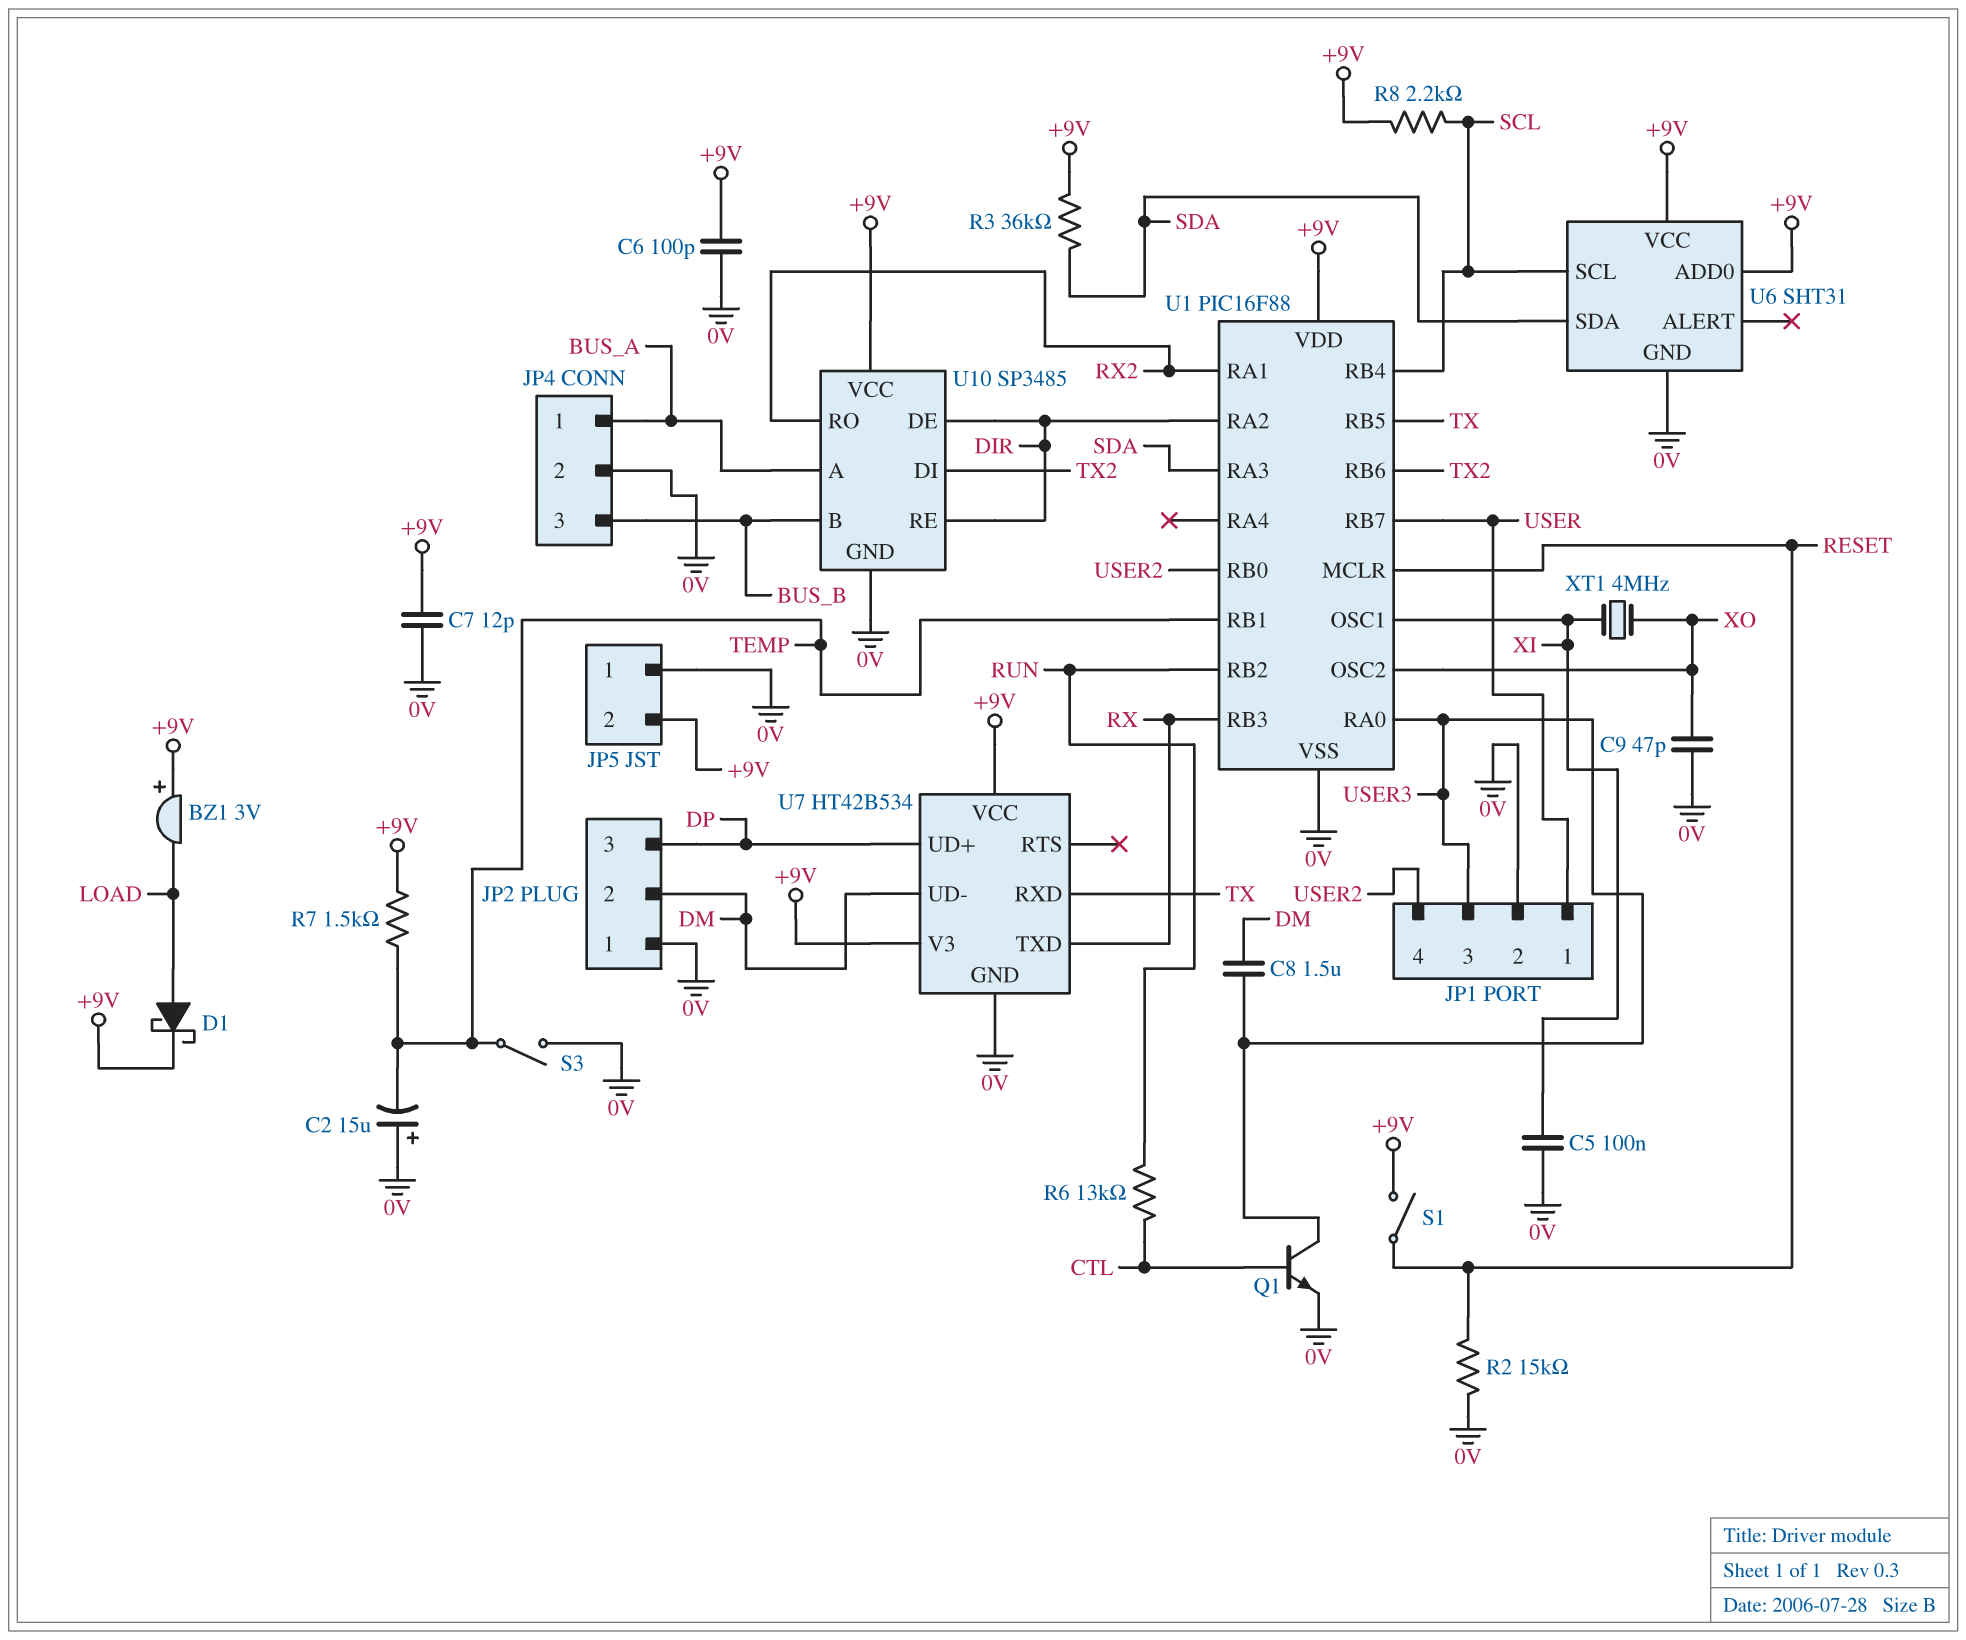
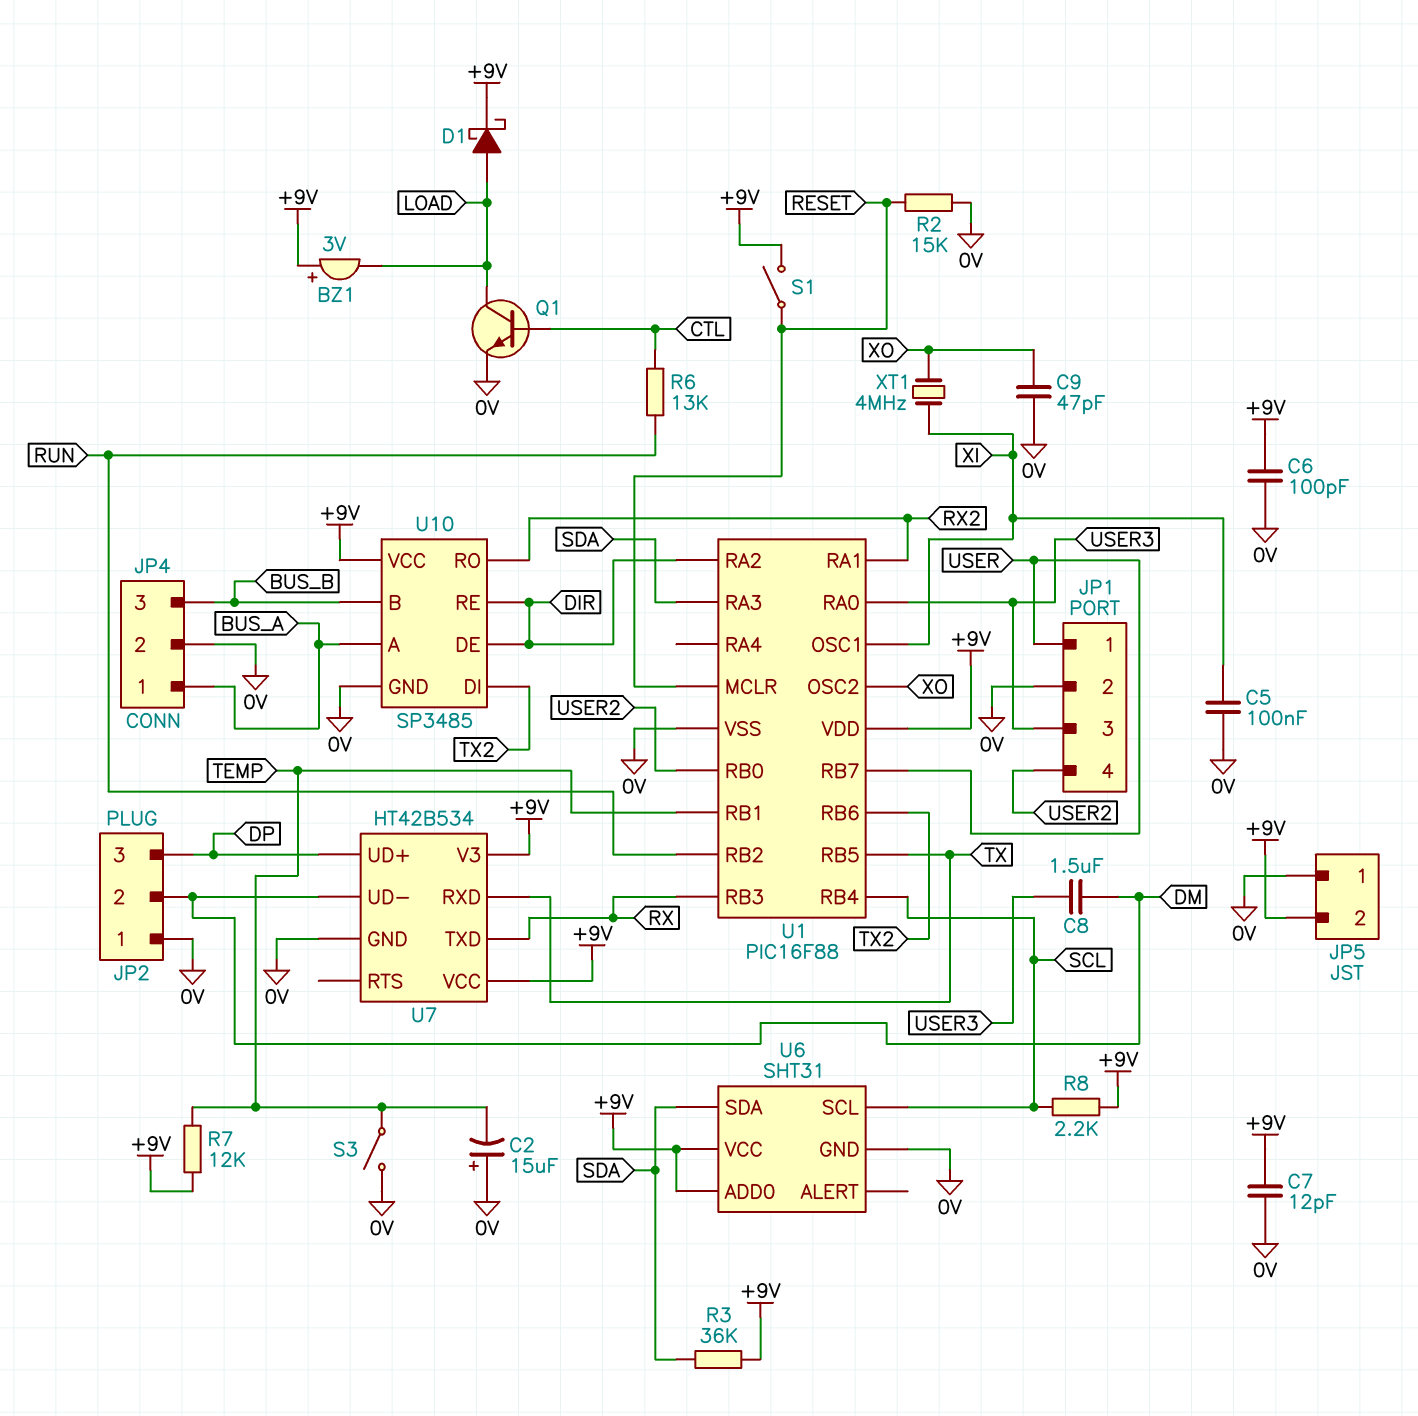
Q1: NPN (B CTL, C USER3, E 0V) -> NPN (B CTL, C LOAD, E 0V)
R7: 1.5k (+9V, TEMP) -> 12k (+9V, TEMP)

